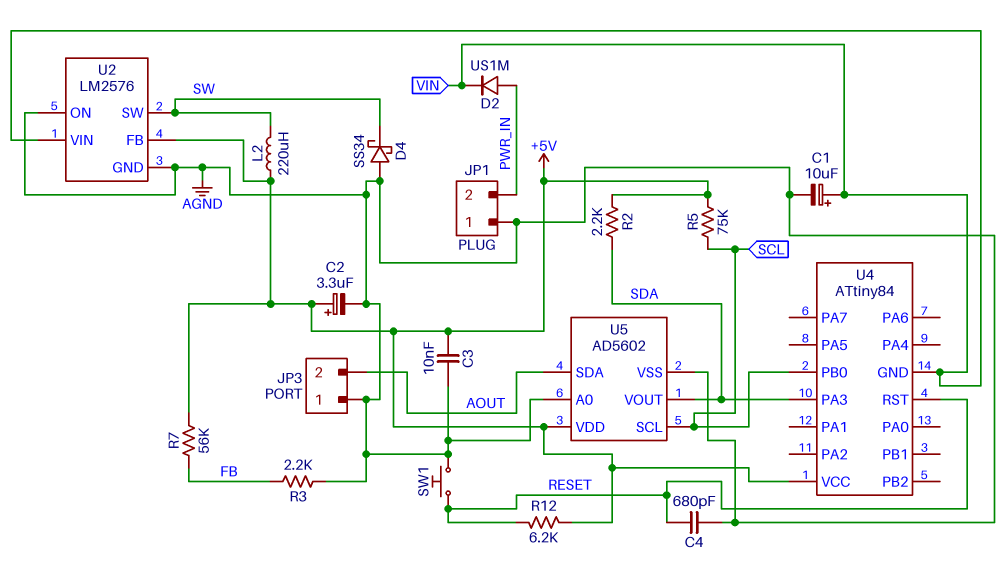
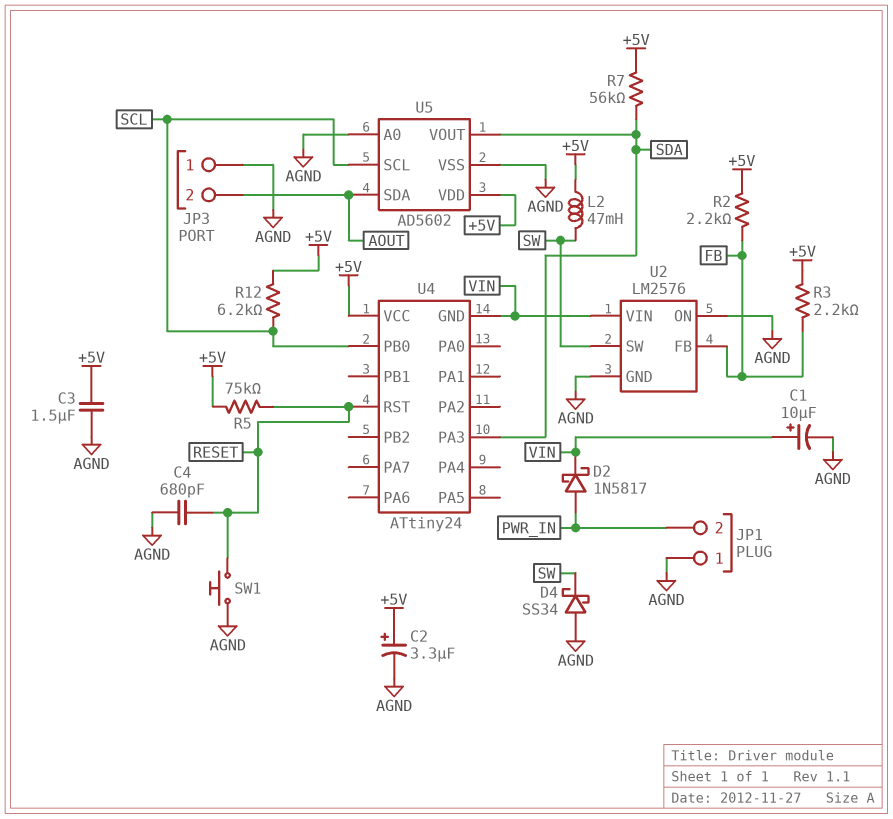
C3: 10nF (+5V, AGND) -> 1.5uF (+5V, AGND)
D2: diode US1M (A PWR_IN, K VIN) -> schottky 1N5817 (A PWR_IN, K VIN)
L2: 220uH (+5V, SW) -> 47mH (+5V, SW)
R2: 2.2k (+5V, SDA) -> 2.2k (+5V, FB)
R3: 2.2k (AGND, FB) -> 2.2k (+5V, FB)
R5: 75k (+5V, SCL) -> 75k (+5V, RESET)
R7: 56k (+5V, FB) -> 56k (+5V, SDA)
R12: 6.2k (+5V, RESET) -> 6.2k (+5V, SCL)
U2 pin FB: +5V -> FB
U4: ATtiny84 -> ATtiny24

